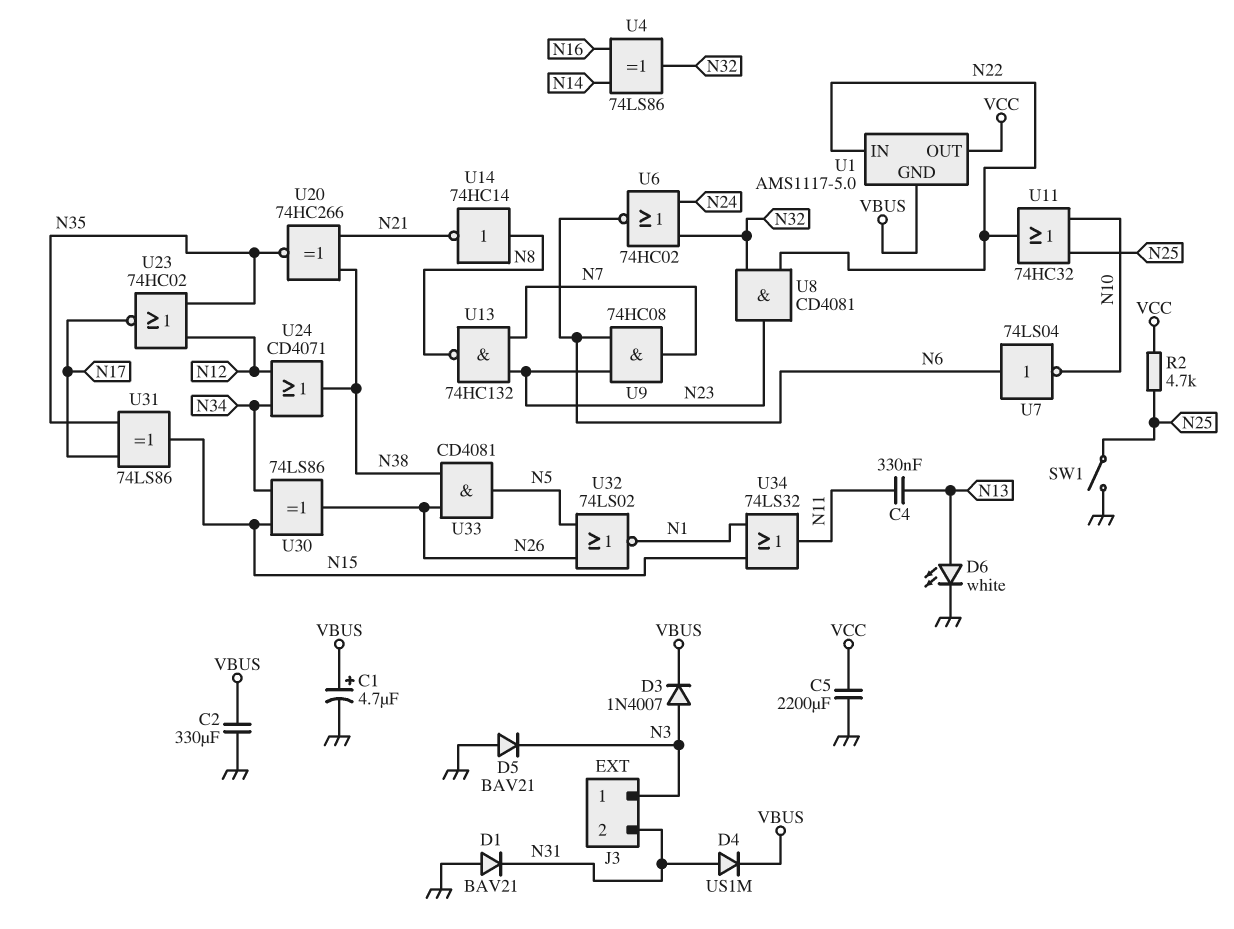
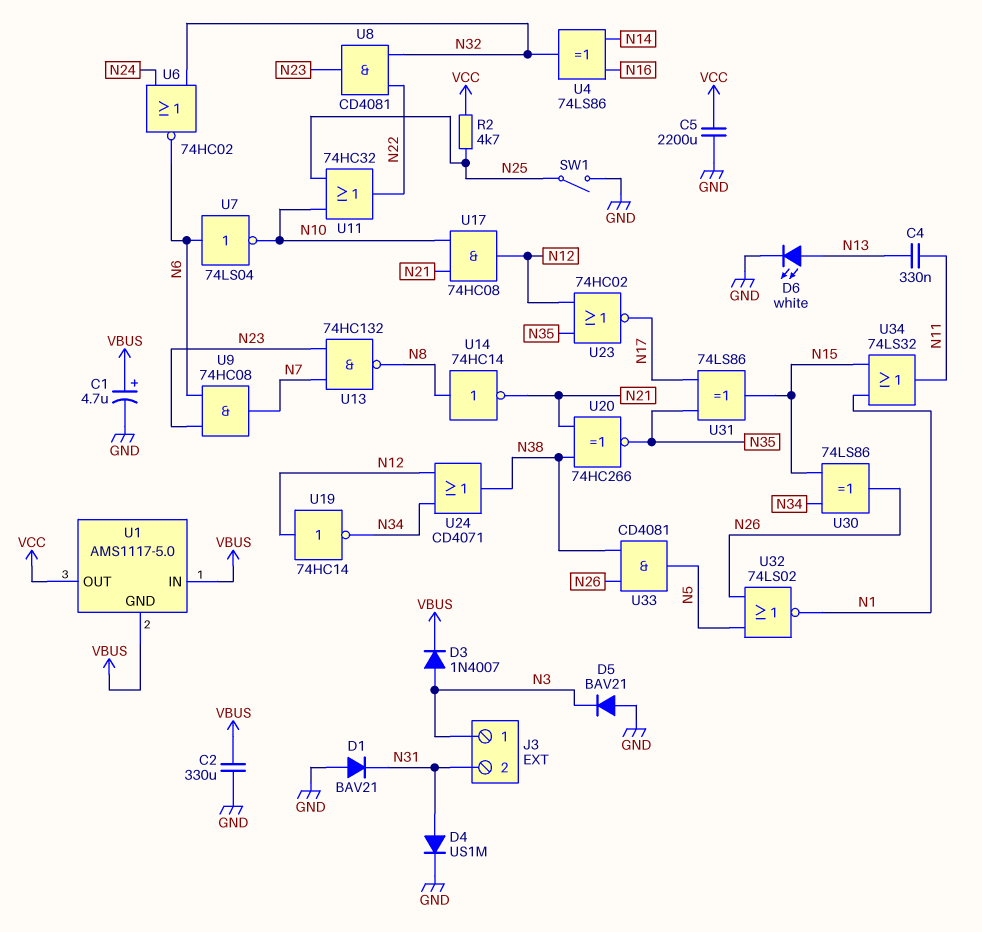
D4: diode US1M (A N31, K VBUS) -> diode US1M (A N31, K GND)
U1 pin IN: N22 -> VBUS
U17: none -> AND 74HC08 (in N10, in N21, out N12)
U19: none -> NOT 74HC14 (in N12, out N34)

